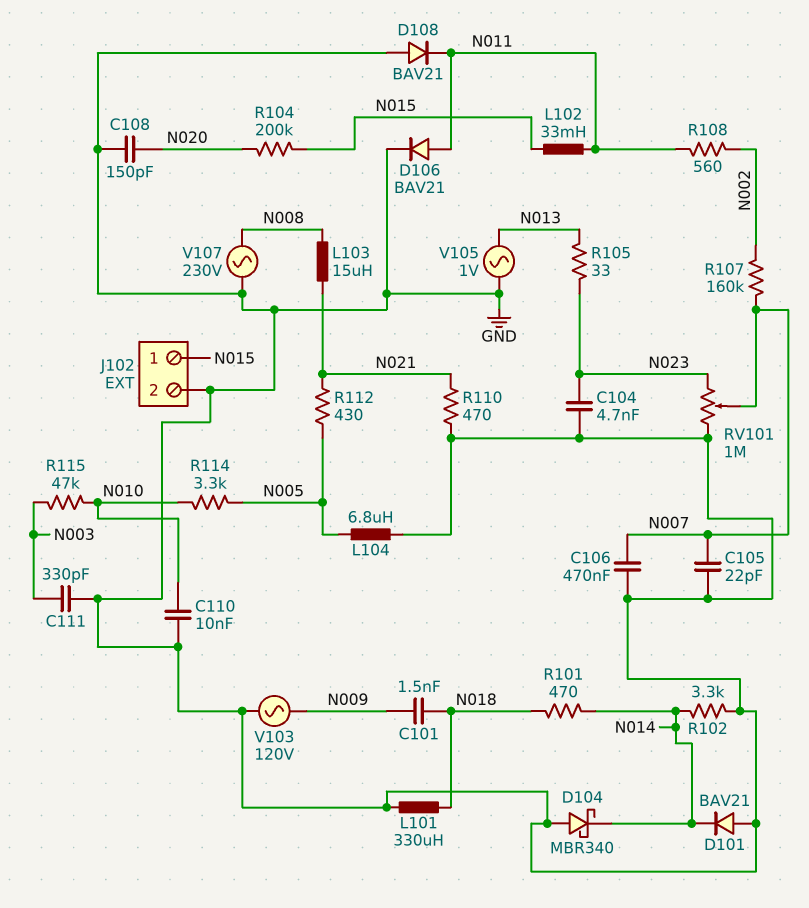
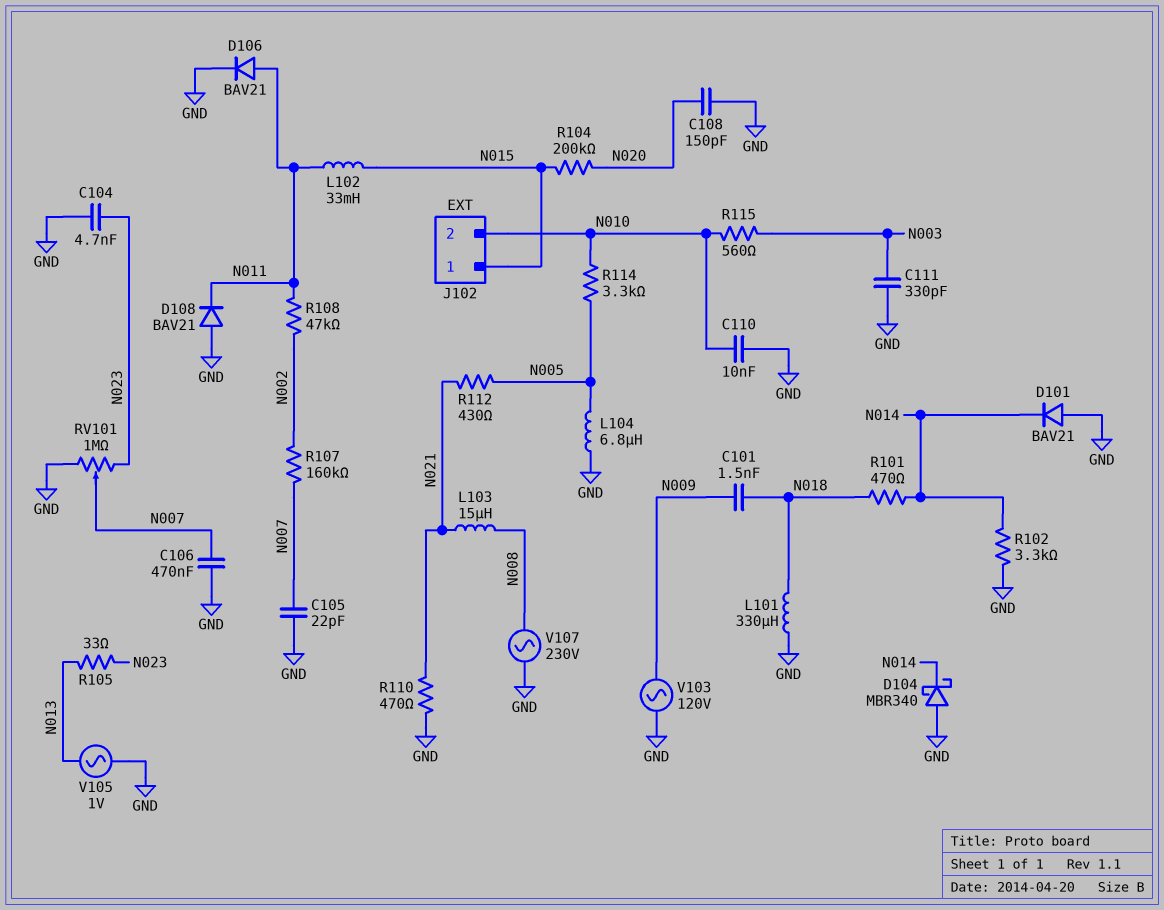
J102 pin 2: GND -> N010
R108: 560 (N002, N011) -> 47k (N002, N011)
R115: 47k (N003, N010) -> 560 (N003, N010)

